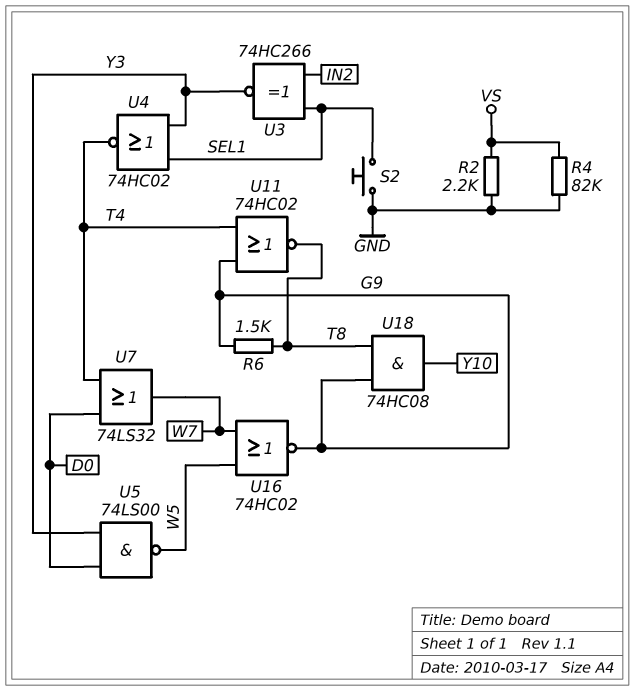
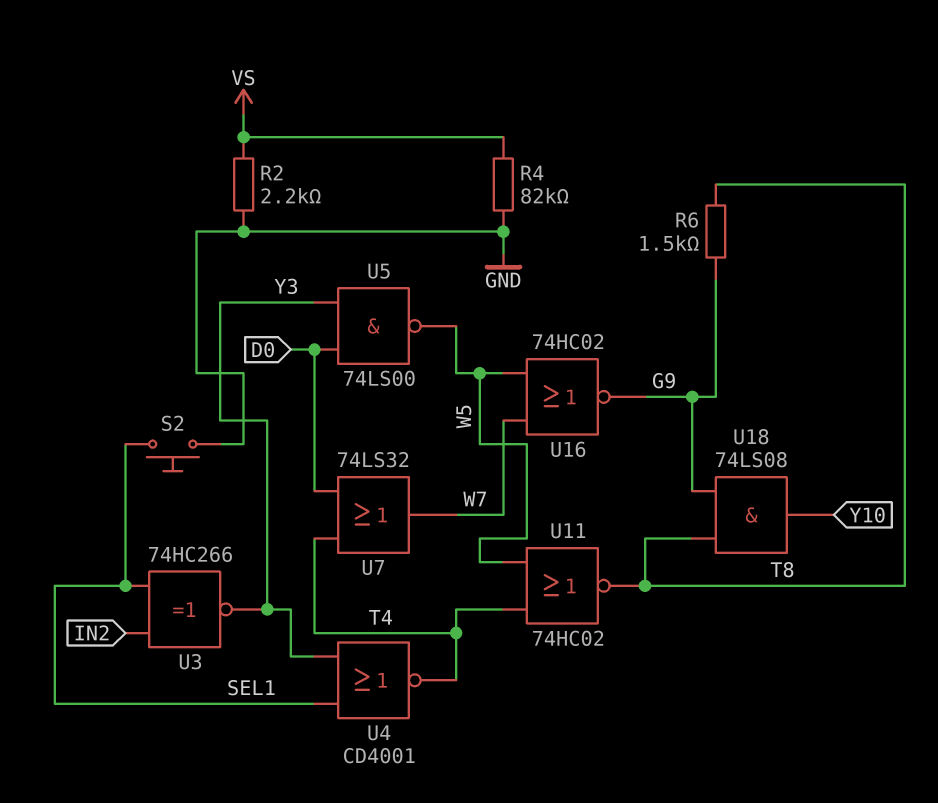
U4: NOR 74HC02 (in SEL1, in Y3, out T4) -> NOR CD4001 (in SEL1, in Y3, out T4)
U11: NOR 74HC02 (in G9, in T4, out T8) -> NOR 74HC02 (in T4, in W5, out T8)
U18: AND 74HC08 (in G9, in T8, out Y10) -> AND 74LS08 (in G9, in T8, out Y10)

